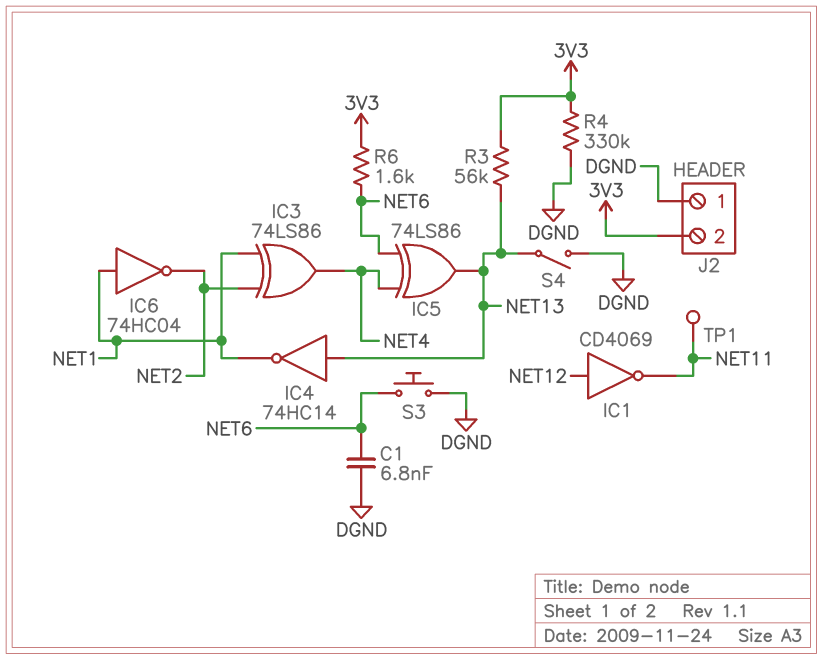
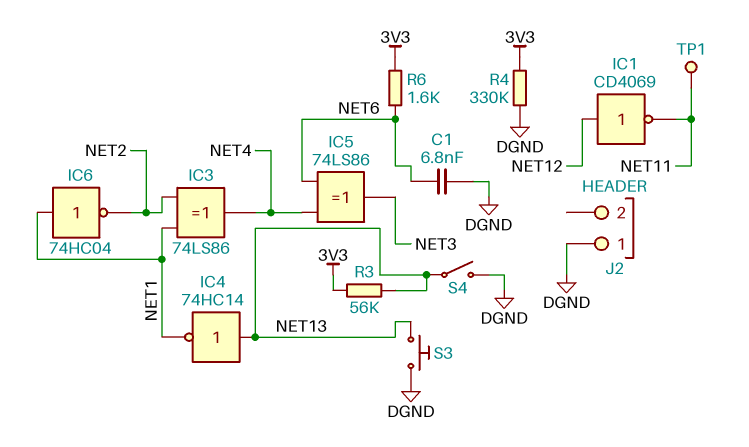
IC5: XOR 74LS86 (in NET4, in NET6, out NET13) -> XOR 74LS86 (in NET4, in NET6, out NET3)
J2 pin 2: 3V3 -> none
S3: button (DGND, NET6) -> button (DGND, NET13)

